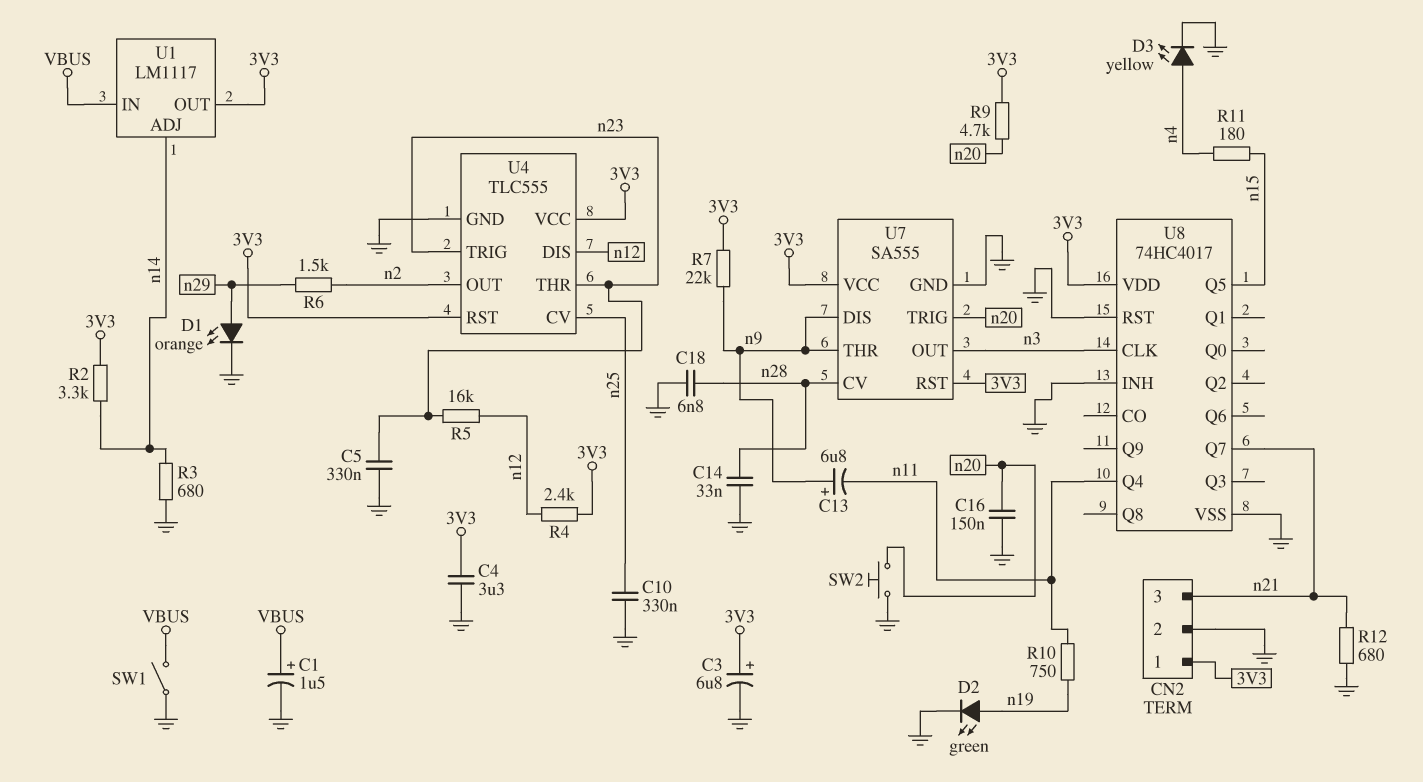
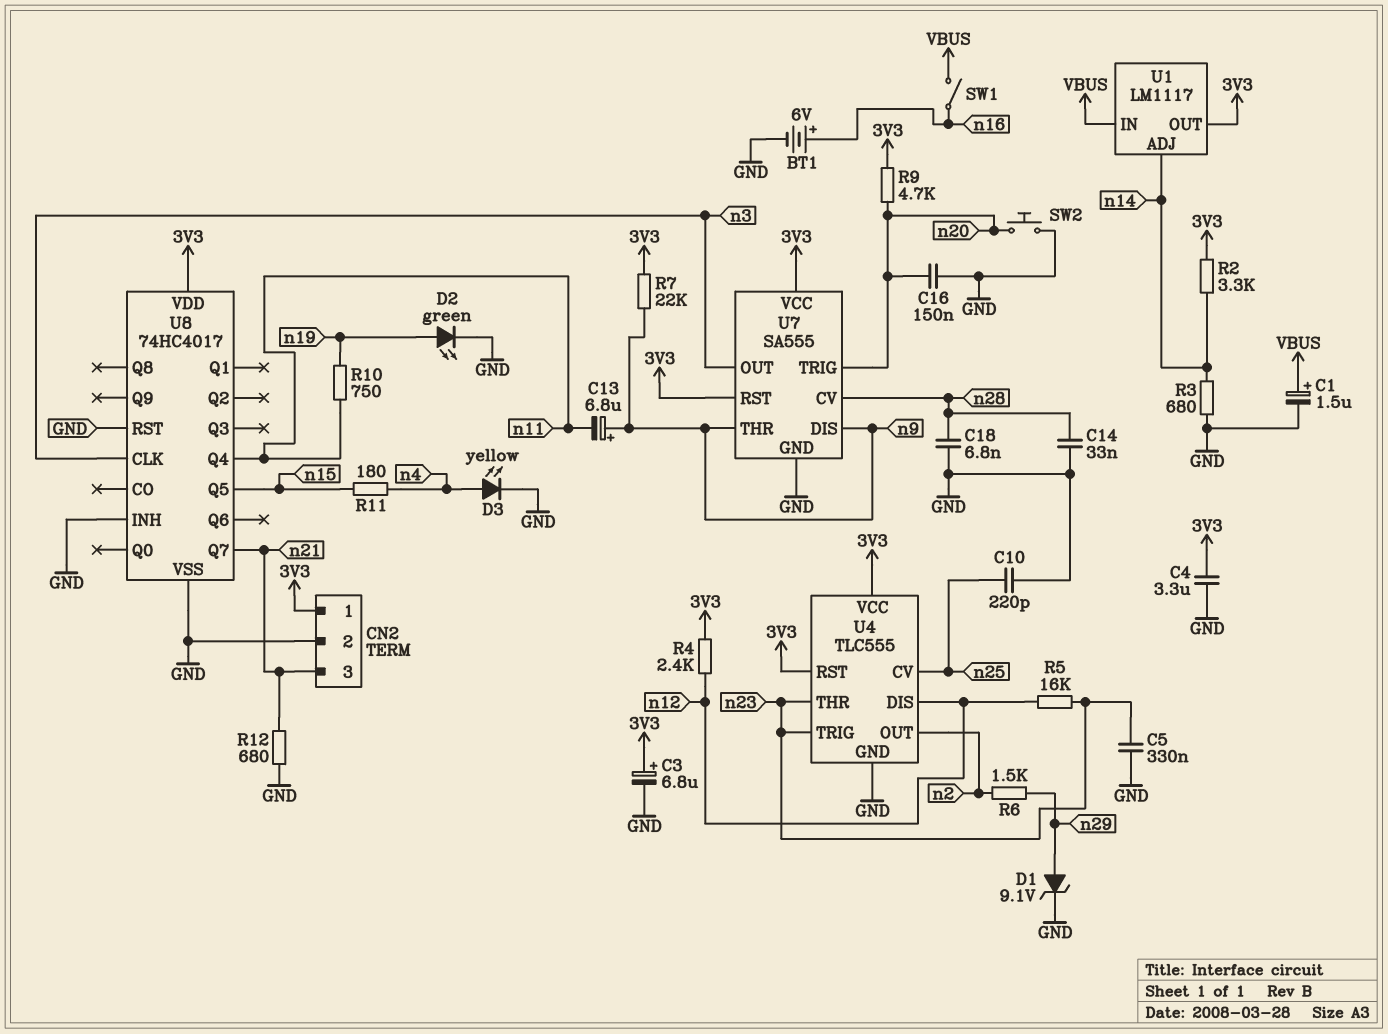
BT1: none -> 6V (plus n16, minus GND)
C10: 330nF (GND, n25) -> 220pF (GND, n25)
D1: LED orange (A n29, K GND) -> zener 9.1V (A n29, K GND)
SW1: switch (GND, VBUS) -> switch (VBUS, n16)

